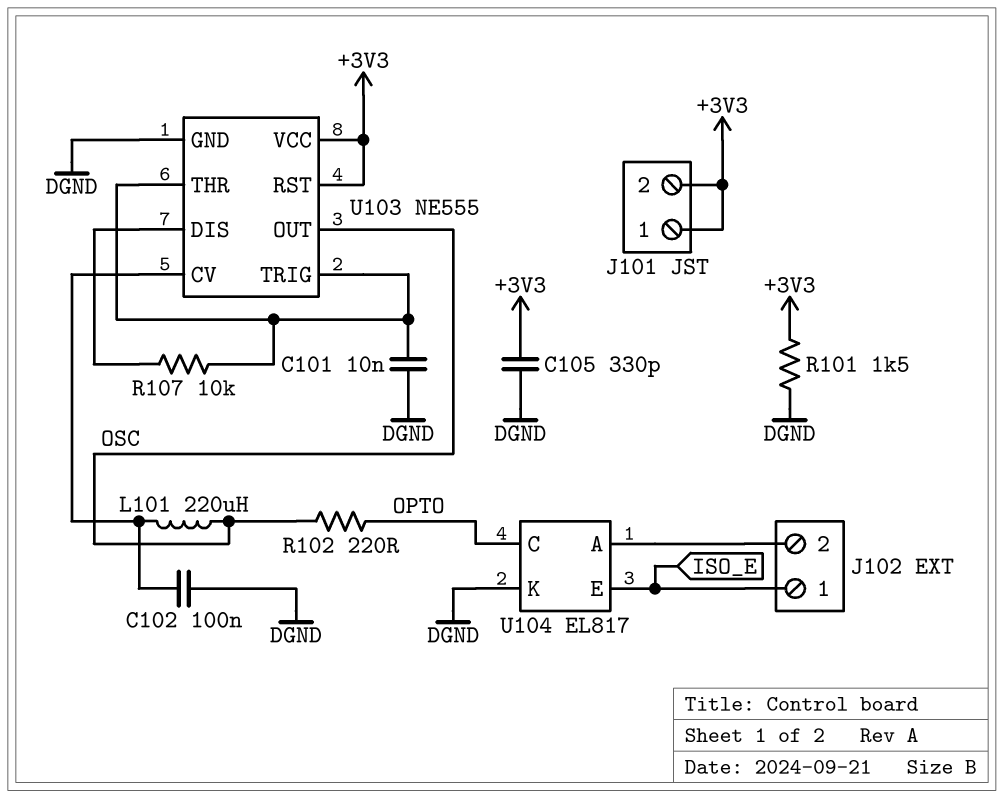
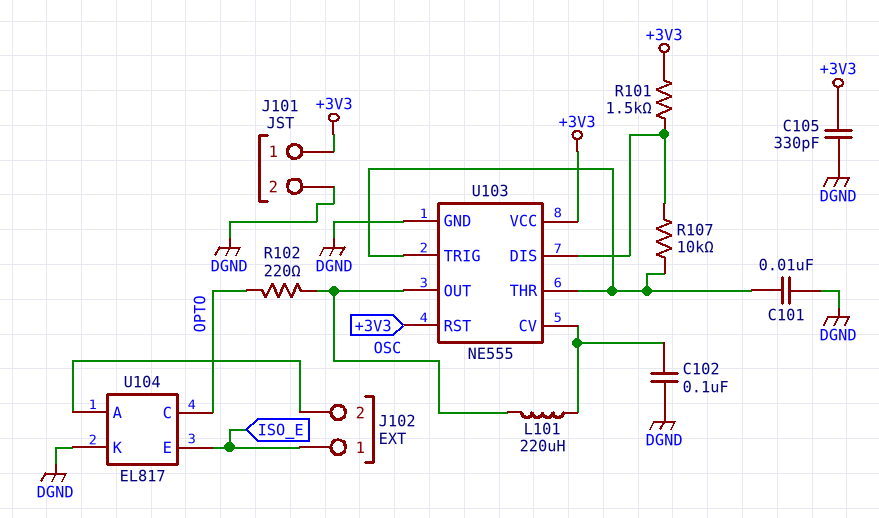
J101 pin 2: +3V3 -> DGND
R101: 1.5k (+3V3, DGND) -> 1.5k (+3V3, U103/DIS)

